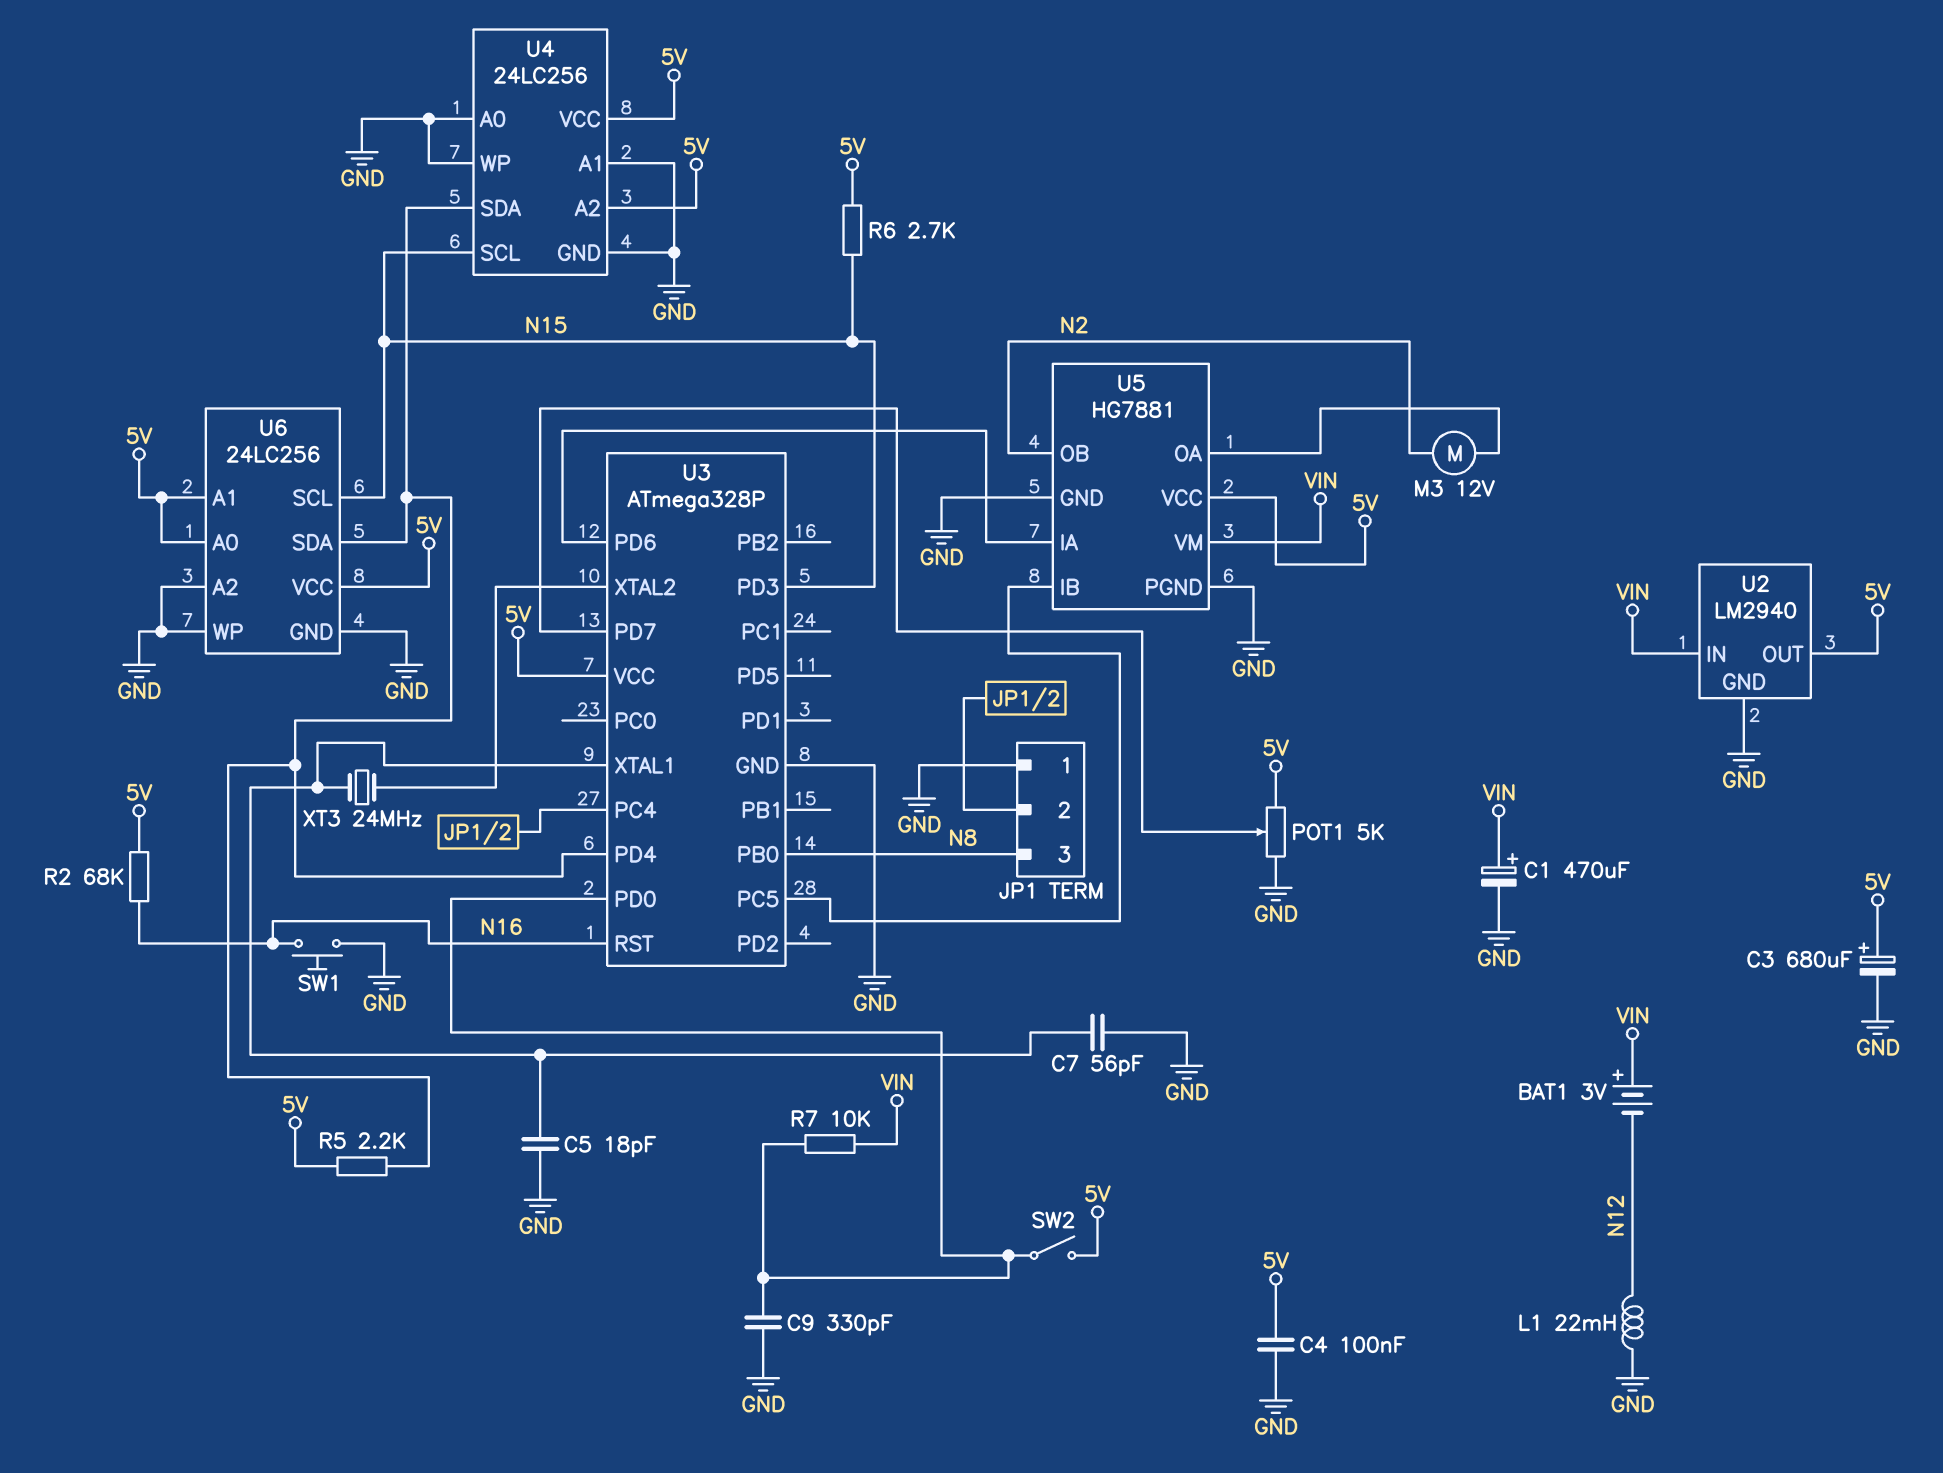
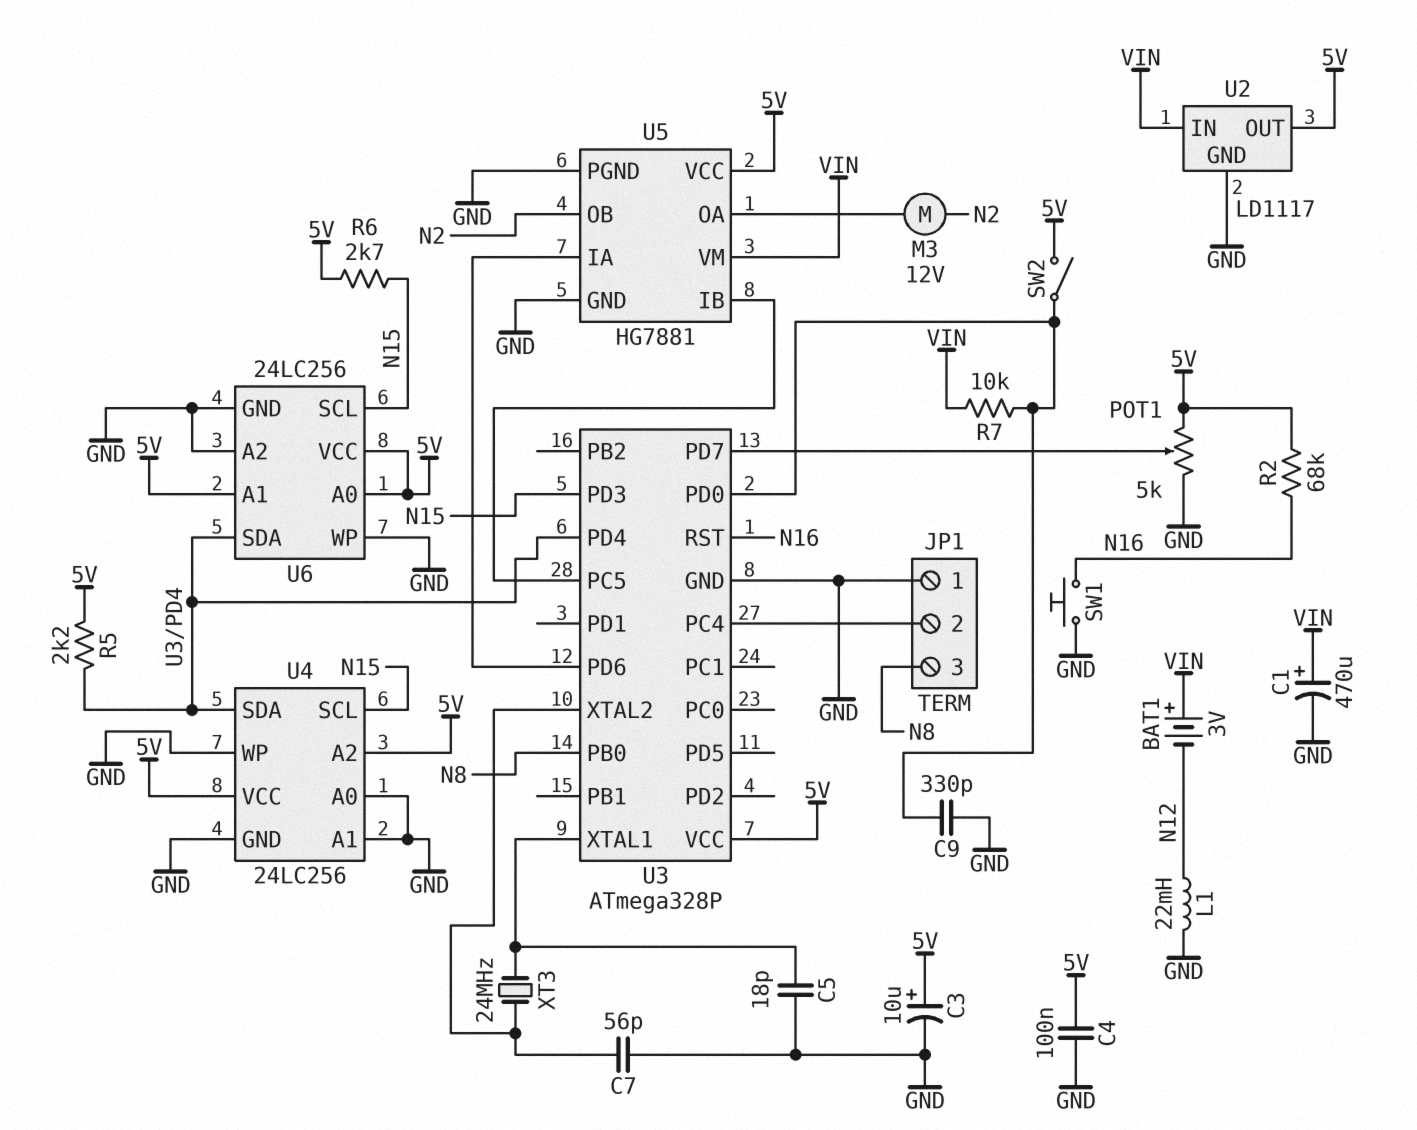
C3: 680uF (plus 5V, minus GND) -> 10uF (plus 5V, minus GND)
C7: 56pF (GND, U3/XTAL1) -> 56pF (GND, U3/XTAL2)
U2: LM2940 -> LD1117

